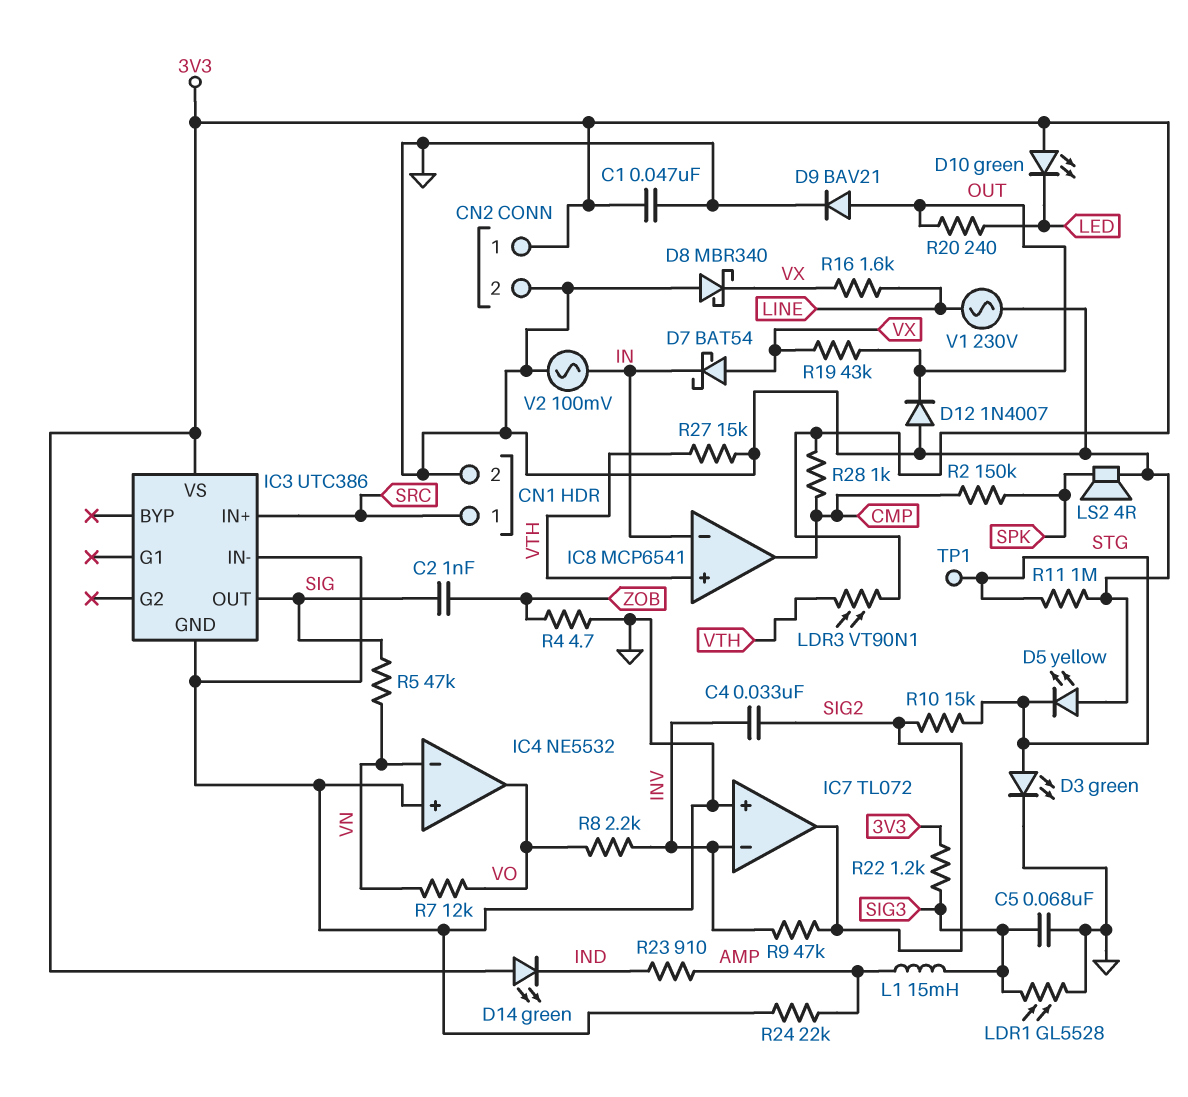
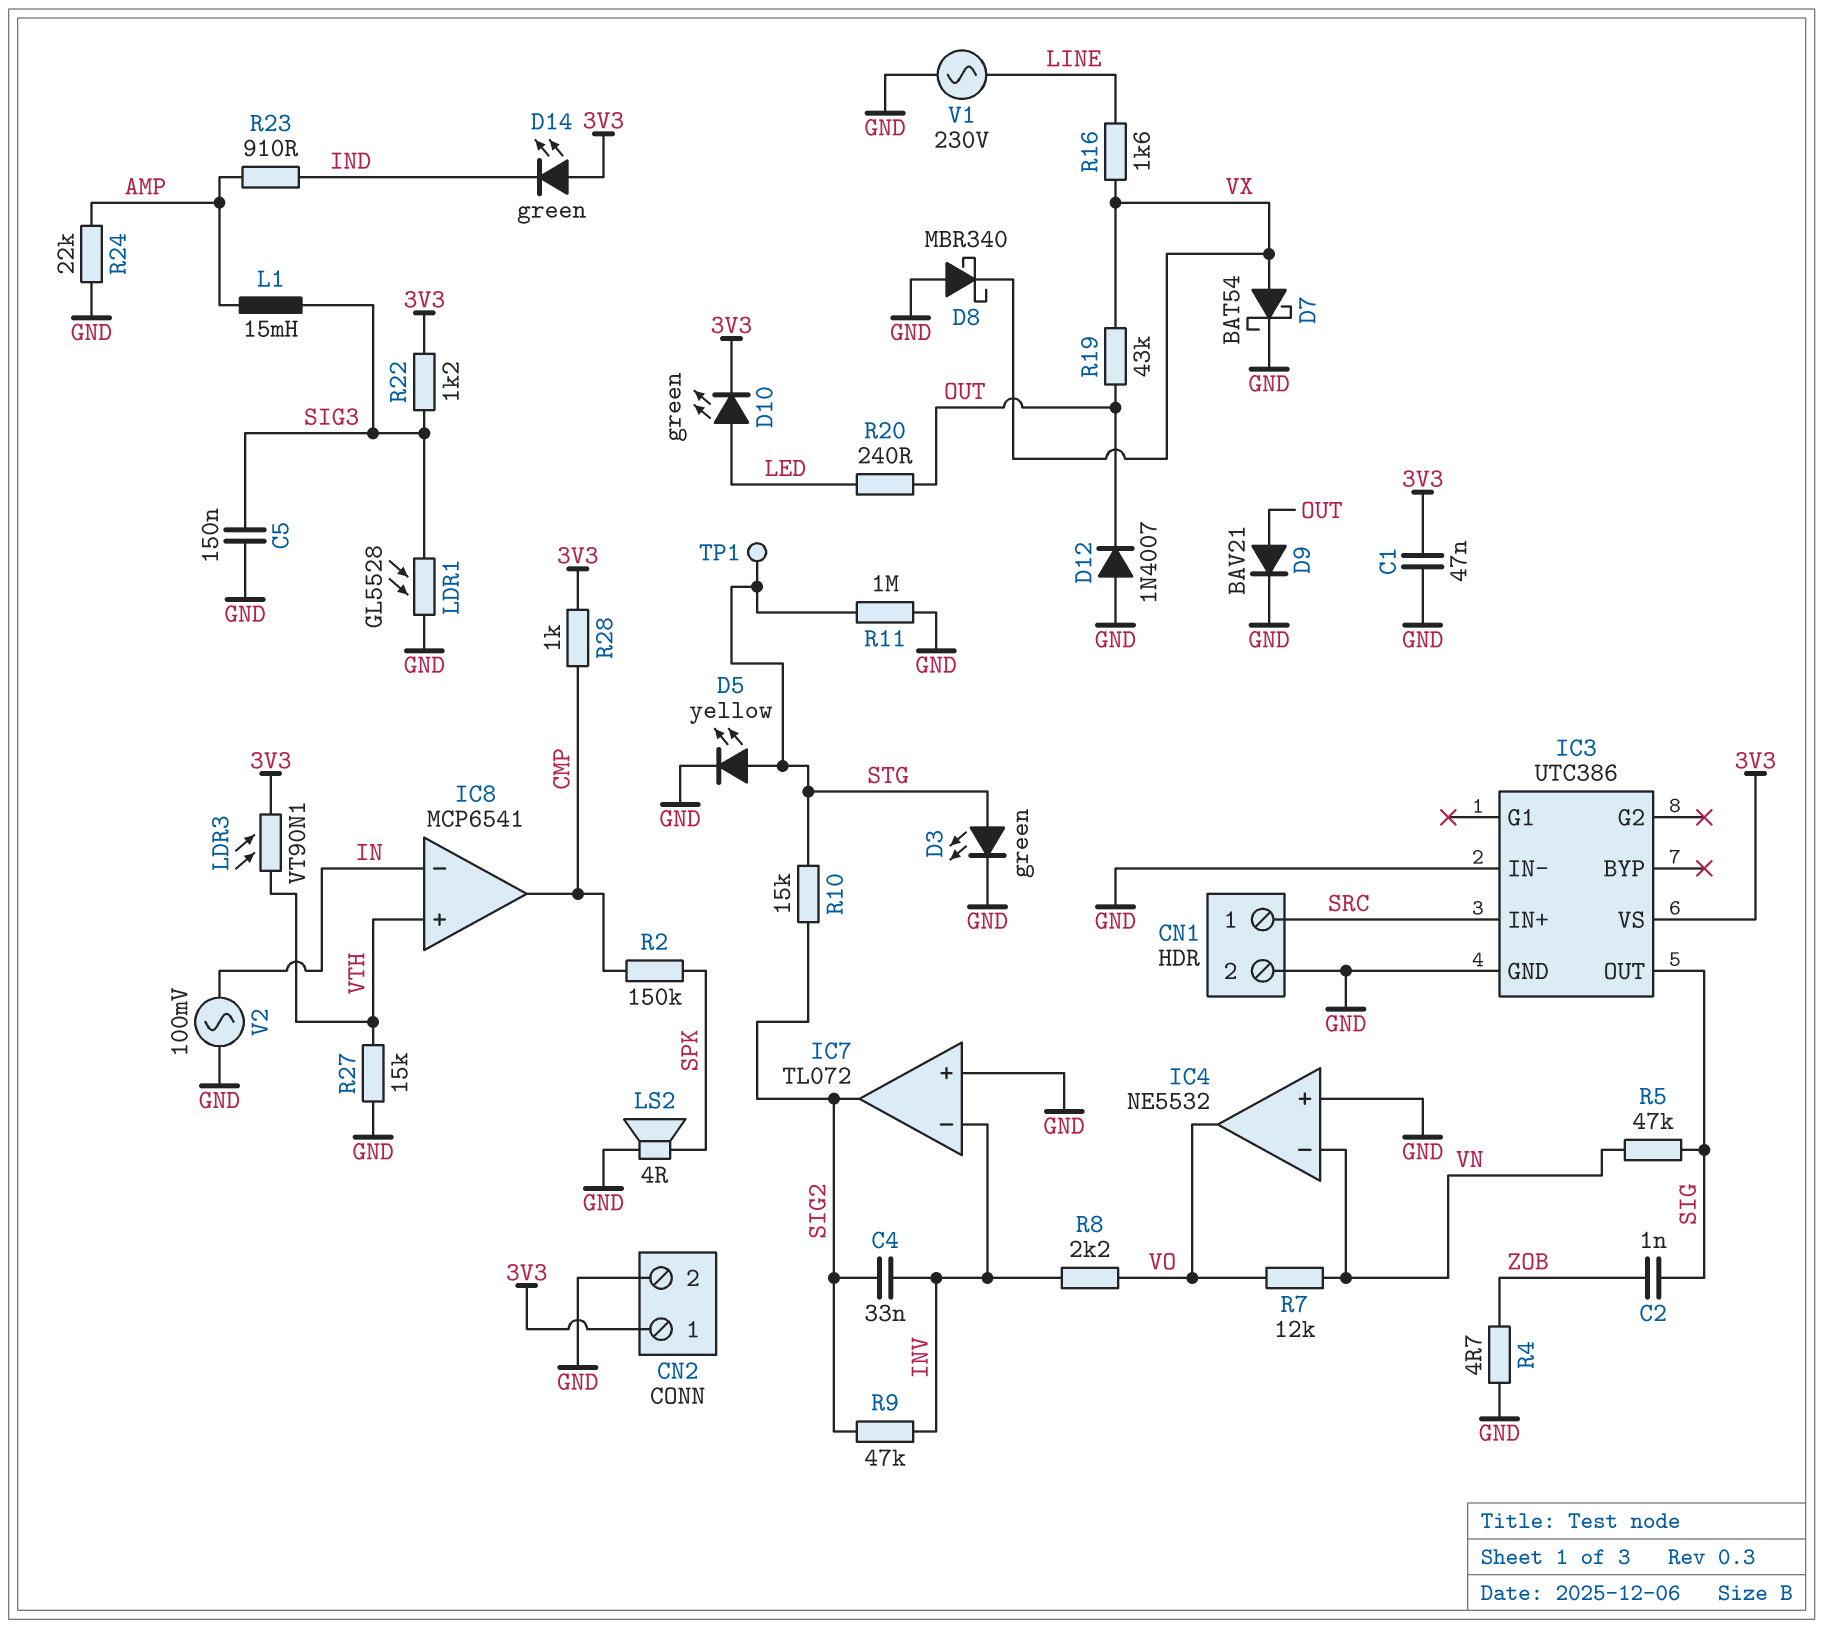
C5: 68nF (GND, SIG3) -> 150nF (GND, SIG3)
D5: LED yellow (A GND, K STG) -> LED yellow (A STG, K GND)
D7: schottky BAT54 (A VX, K IN) -> schottky BAT54 (A VX, K GND)
D10: LED green (A 3V3, K LED) -> LED green (A LED, K 3V3)

